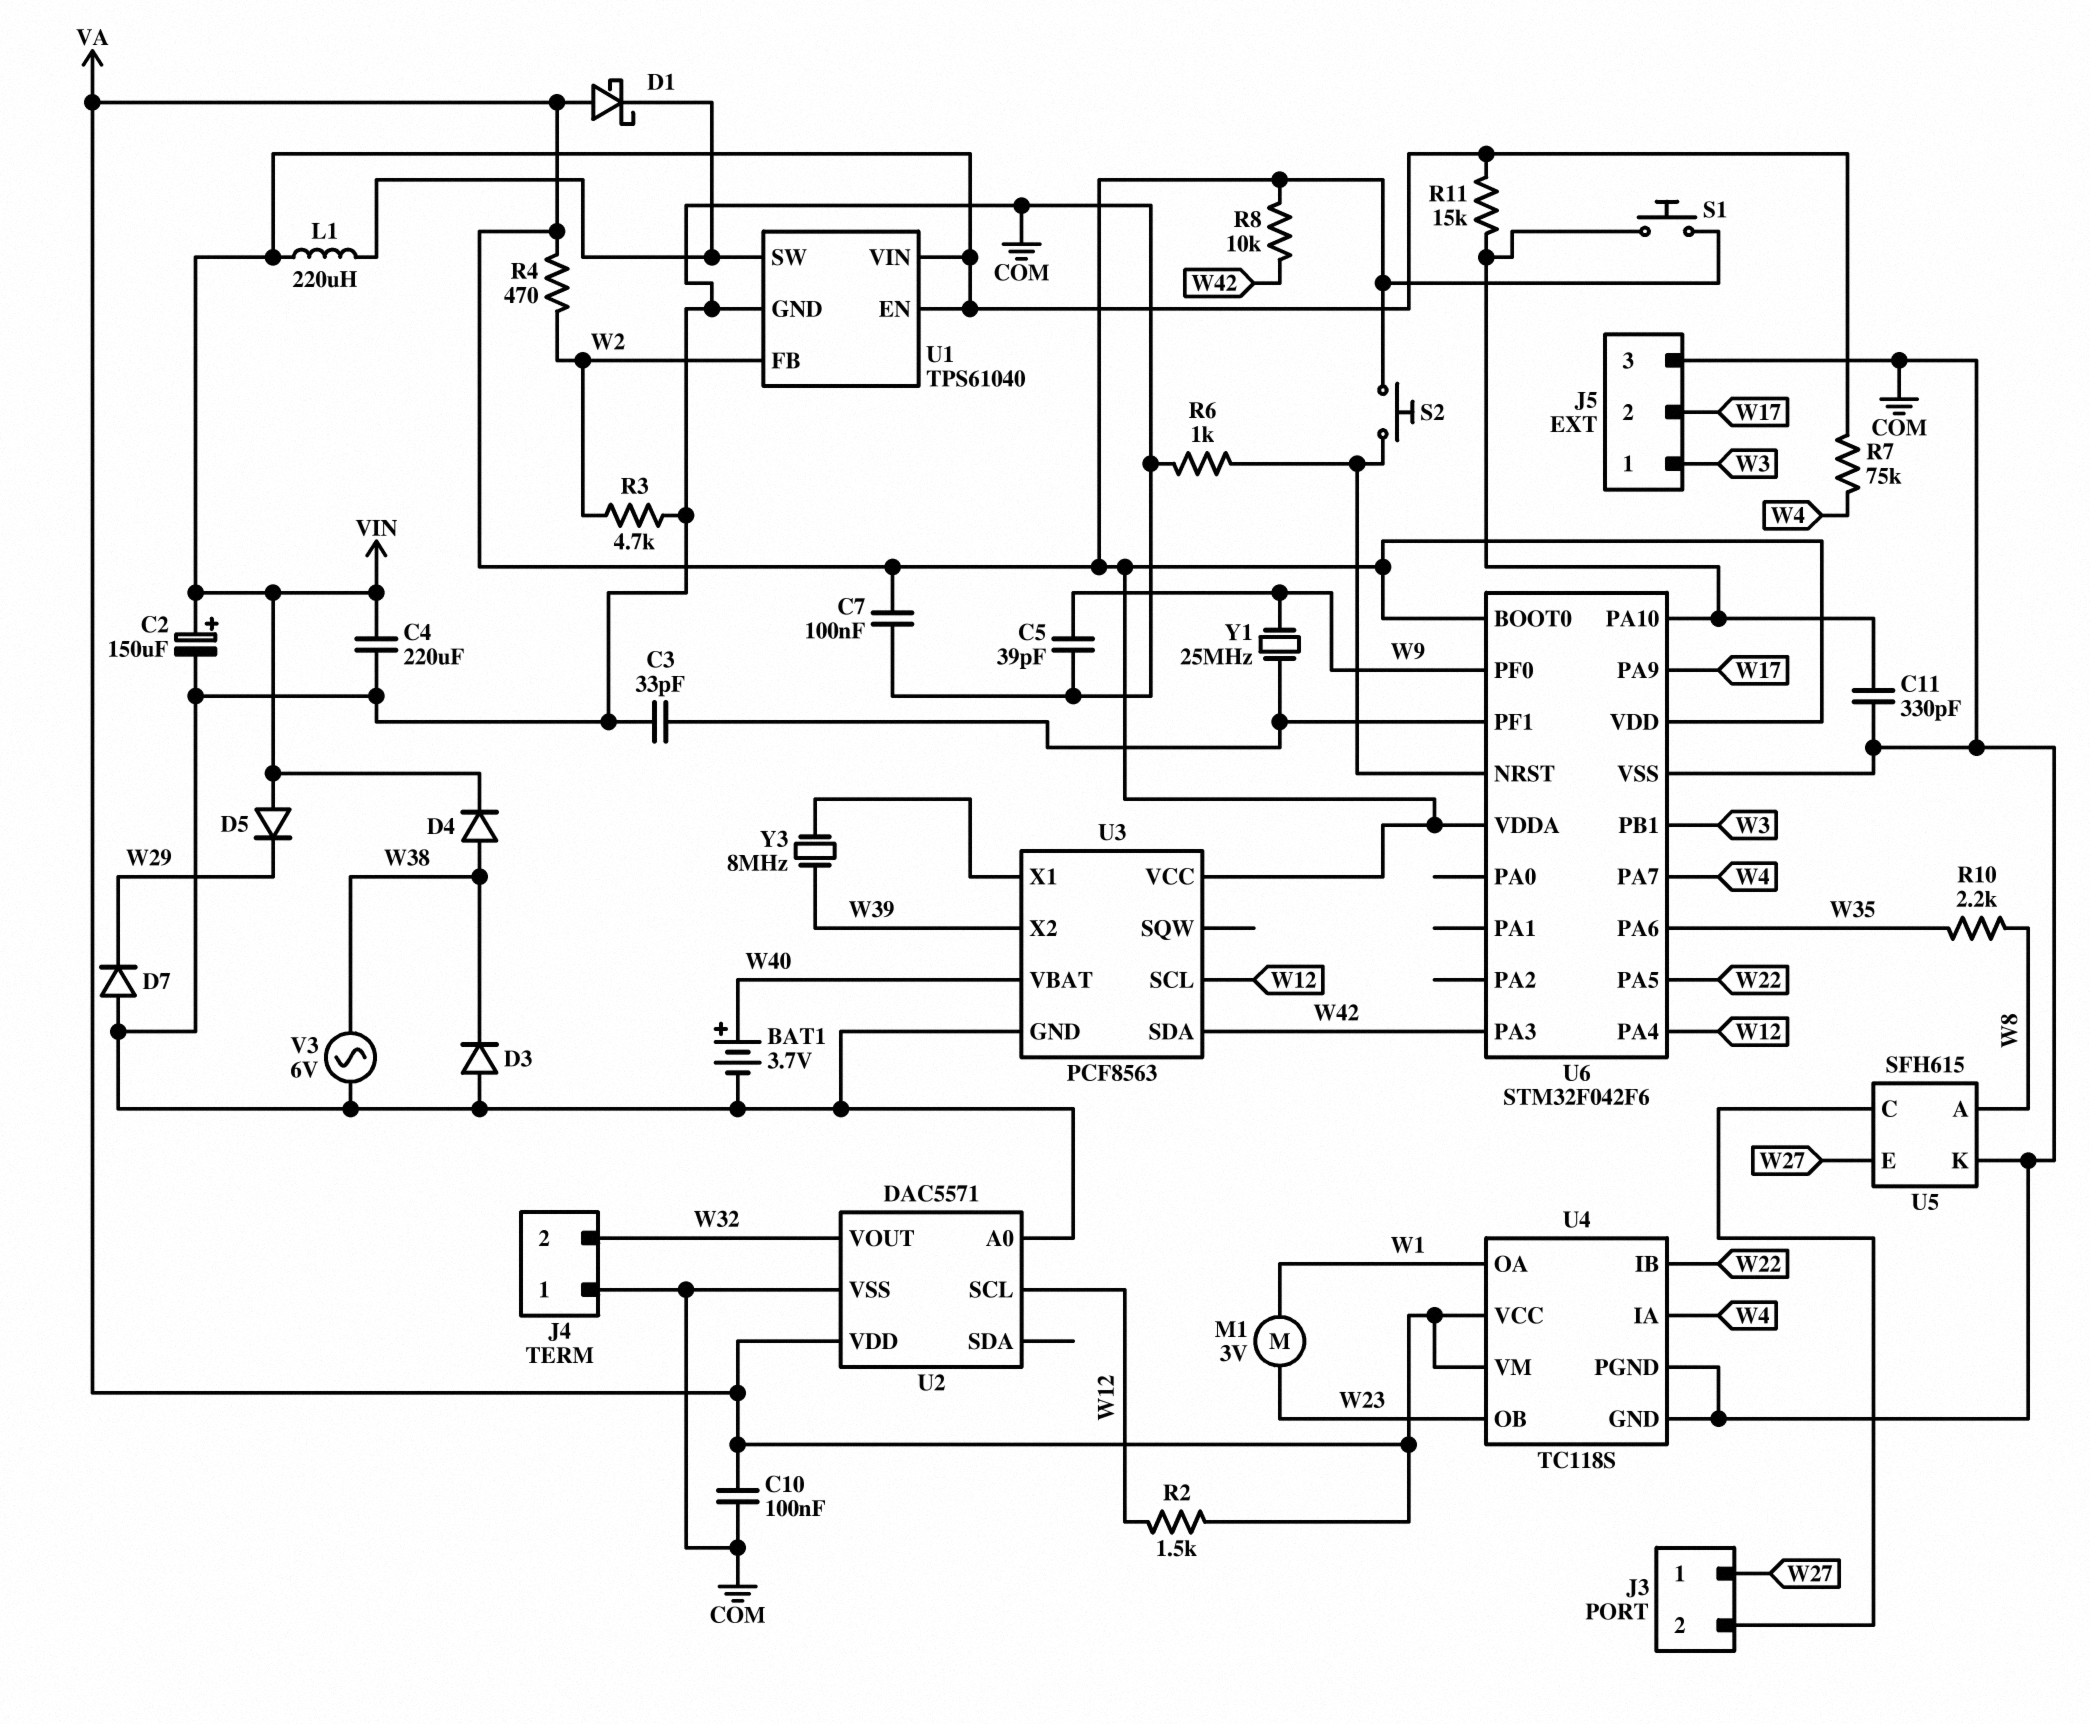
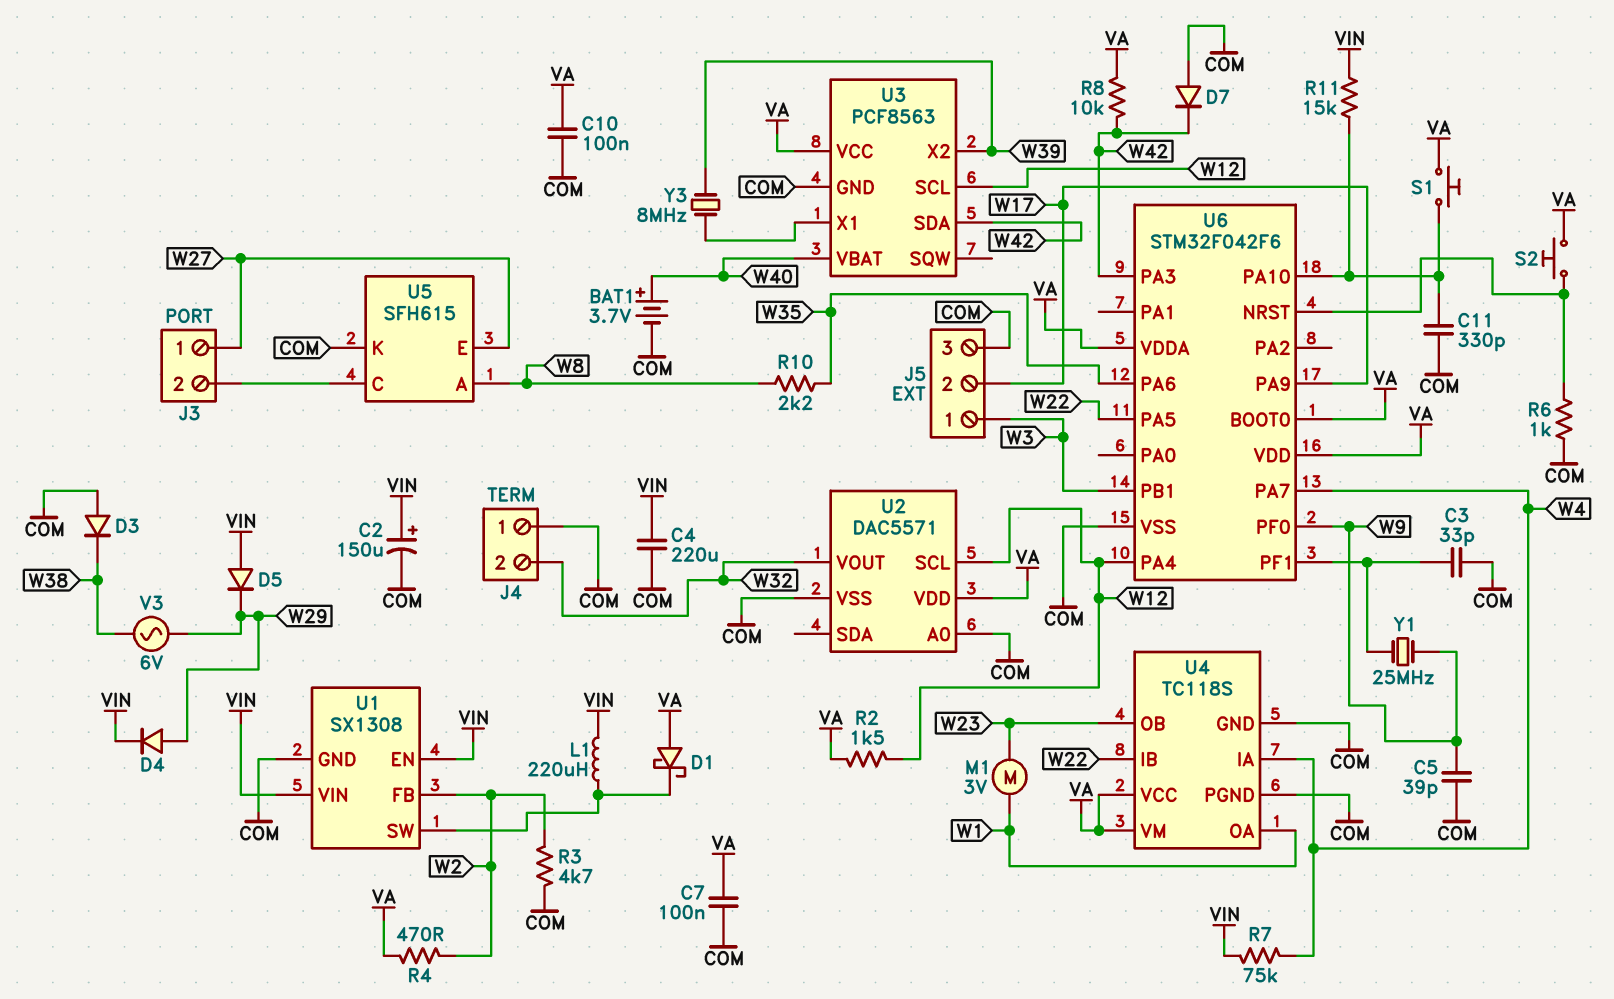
D4: diode (A W38, K VIN) -> diode (A W29, K VIN)
D7: diode (A COM, K W29) -> diode (A COM, K W42)
U1: TPS61040 -> SX1308
V3: AC 6V (COM, W38) -> AC 6V (W29, W38)

